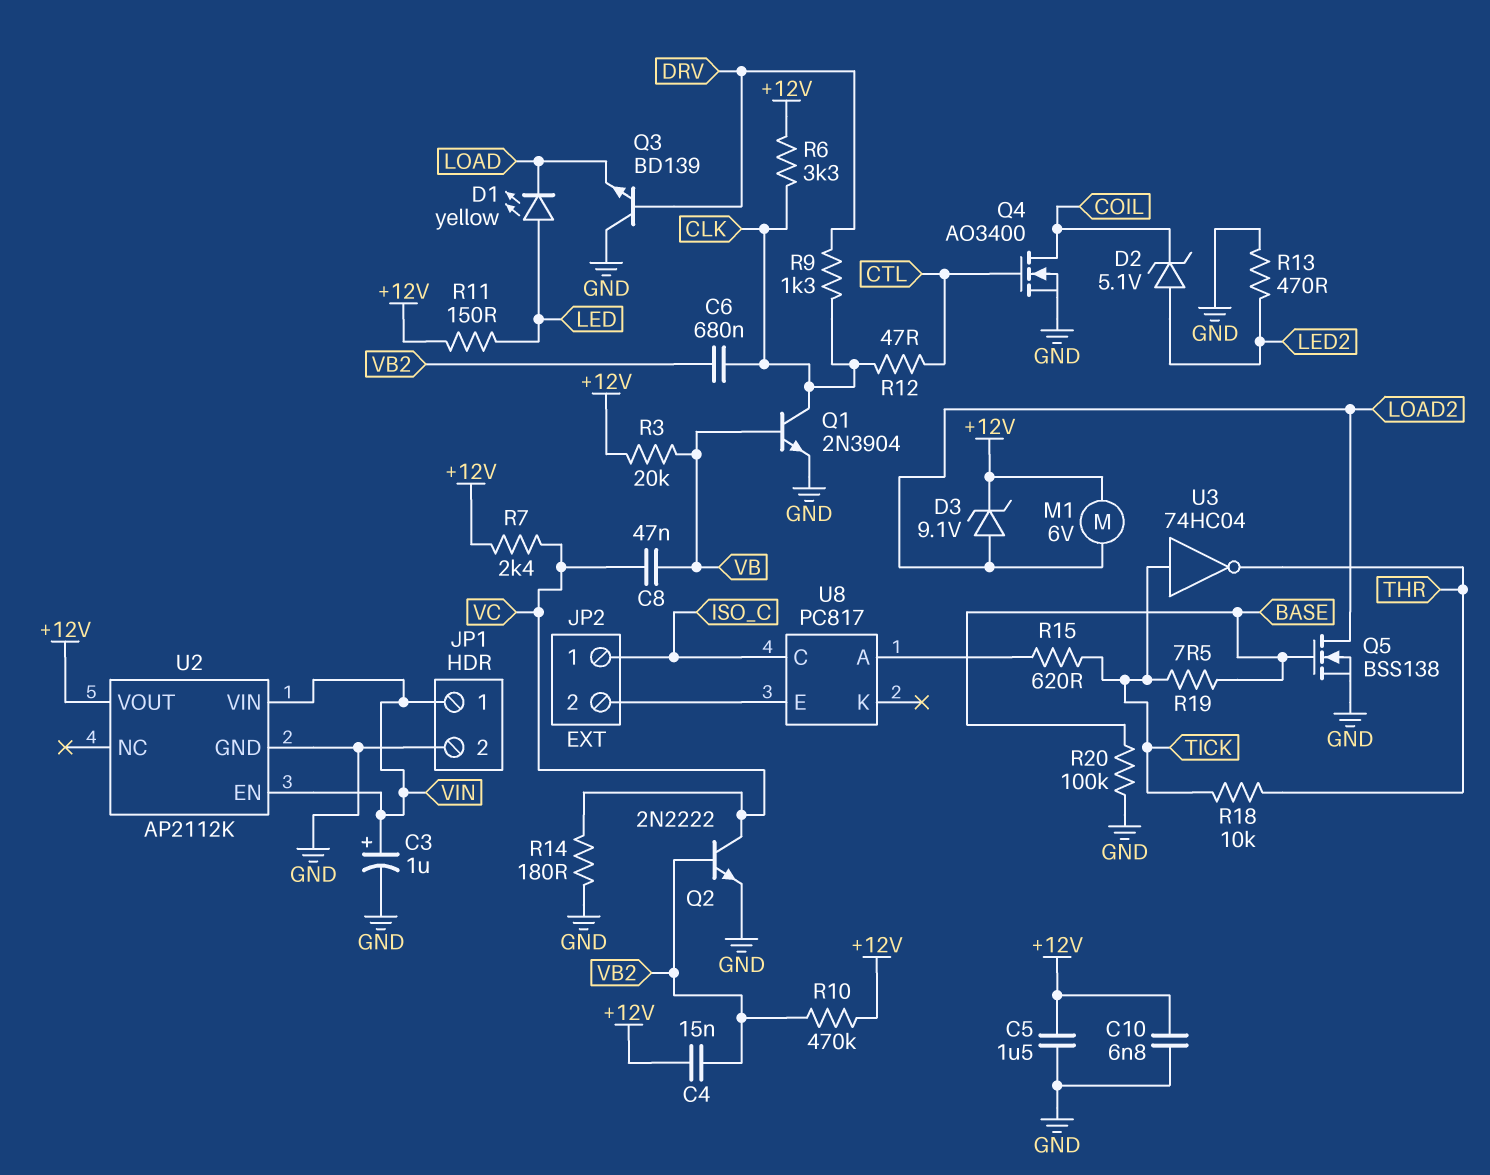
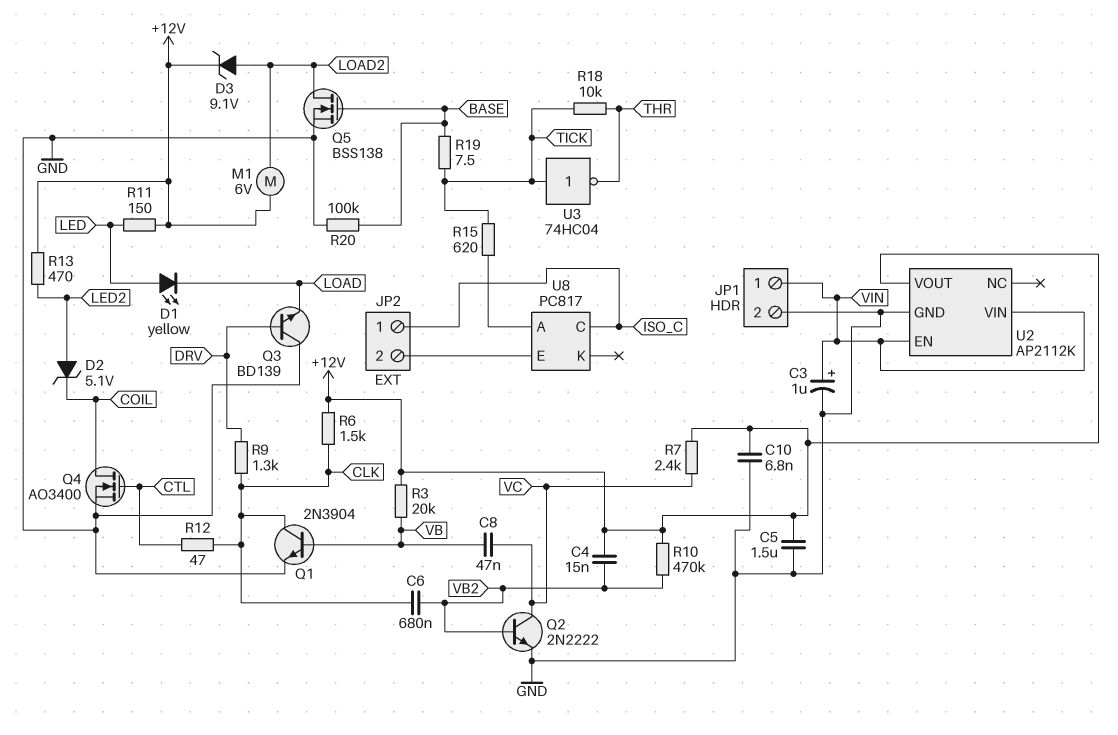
R6: 3.3k (+12V, CLK) -> 1.5k (+12V, CLK)
R13: 470 (GND, LED2) -> 470 (+12V, LED2)
R14: 180 (GND, VC) -> none

